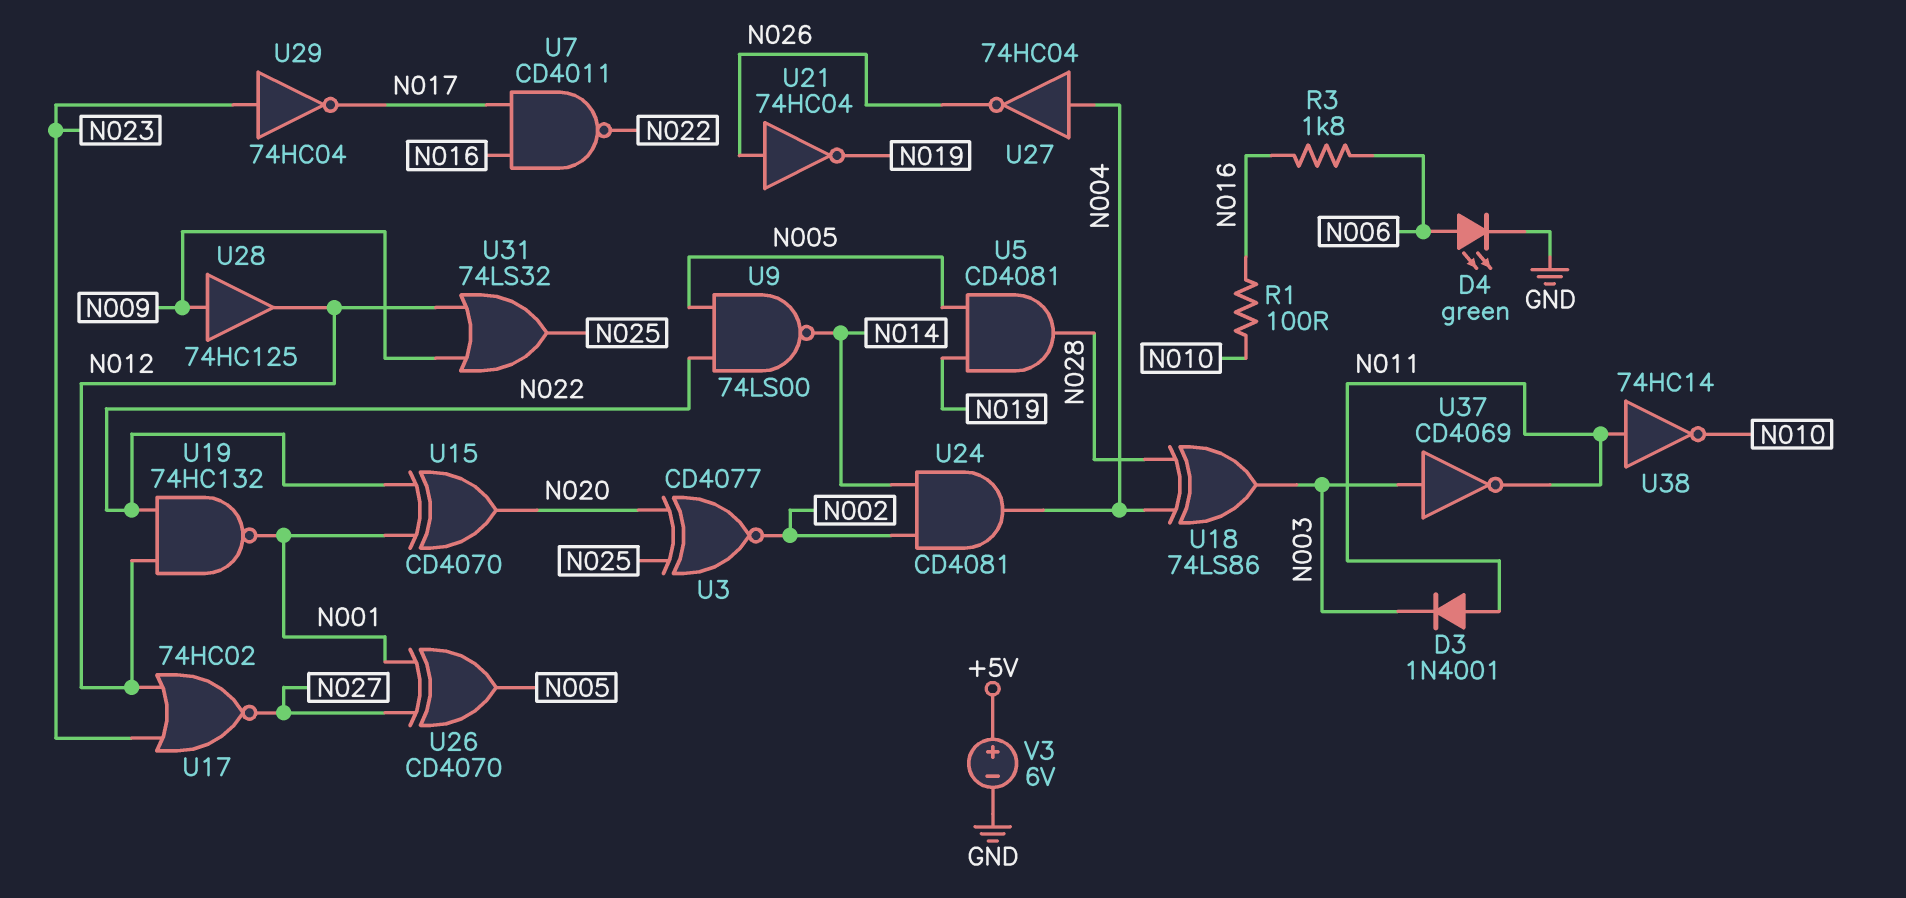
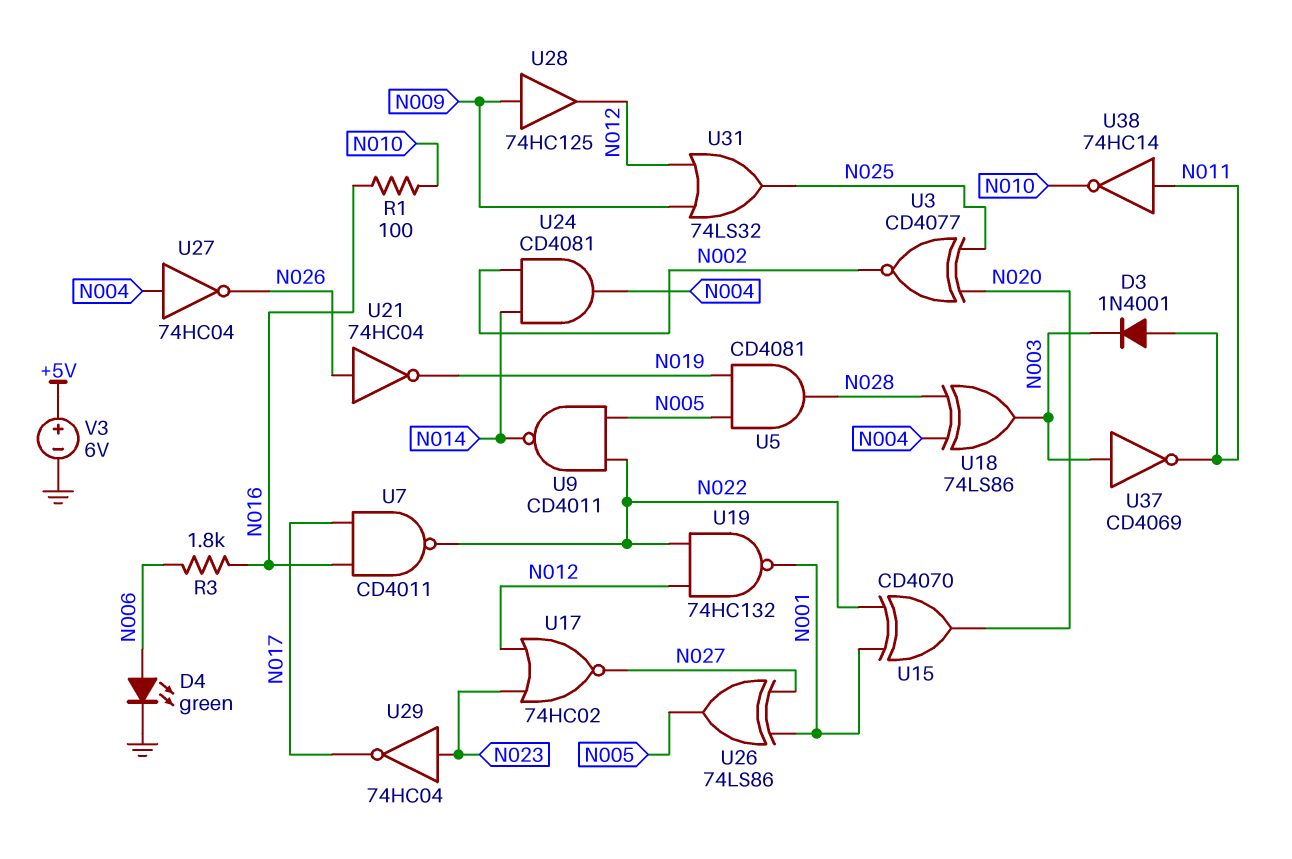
U9: NAND 74LS00 (in N005, in N022, out N014) -> NAND CD4011 (in N005, in N022, out N014)
U26: XOR CD4070 (in N001, in N027, out N005) -> XOR 74LS86 (in N001, in N027, out N005)

